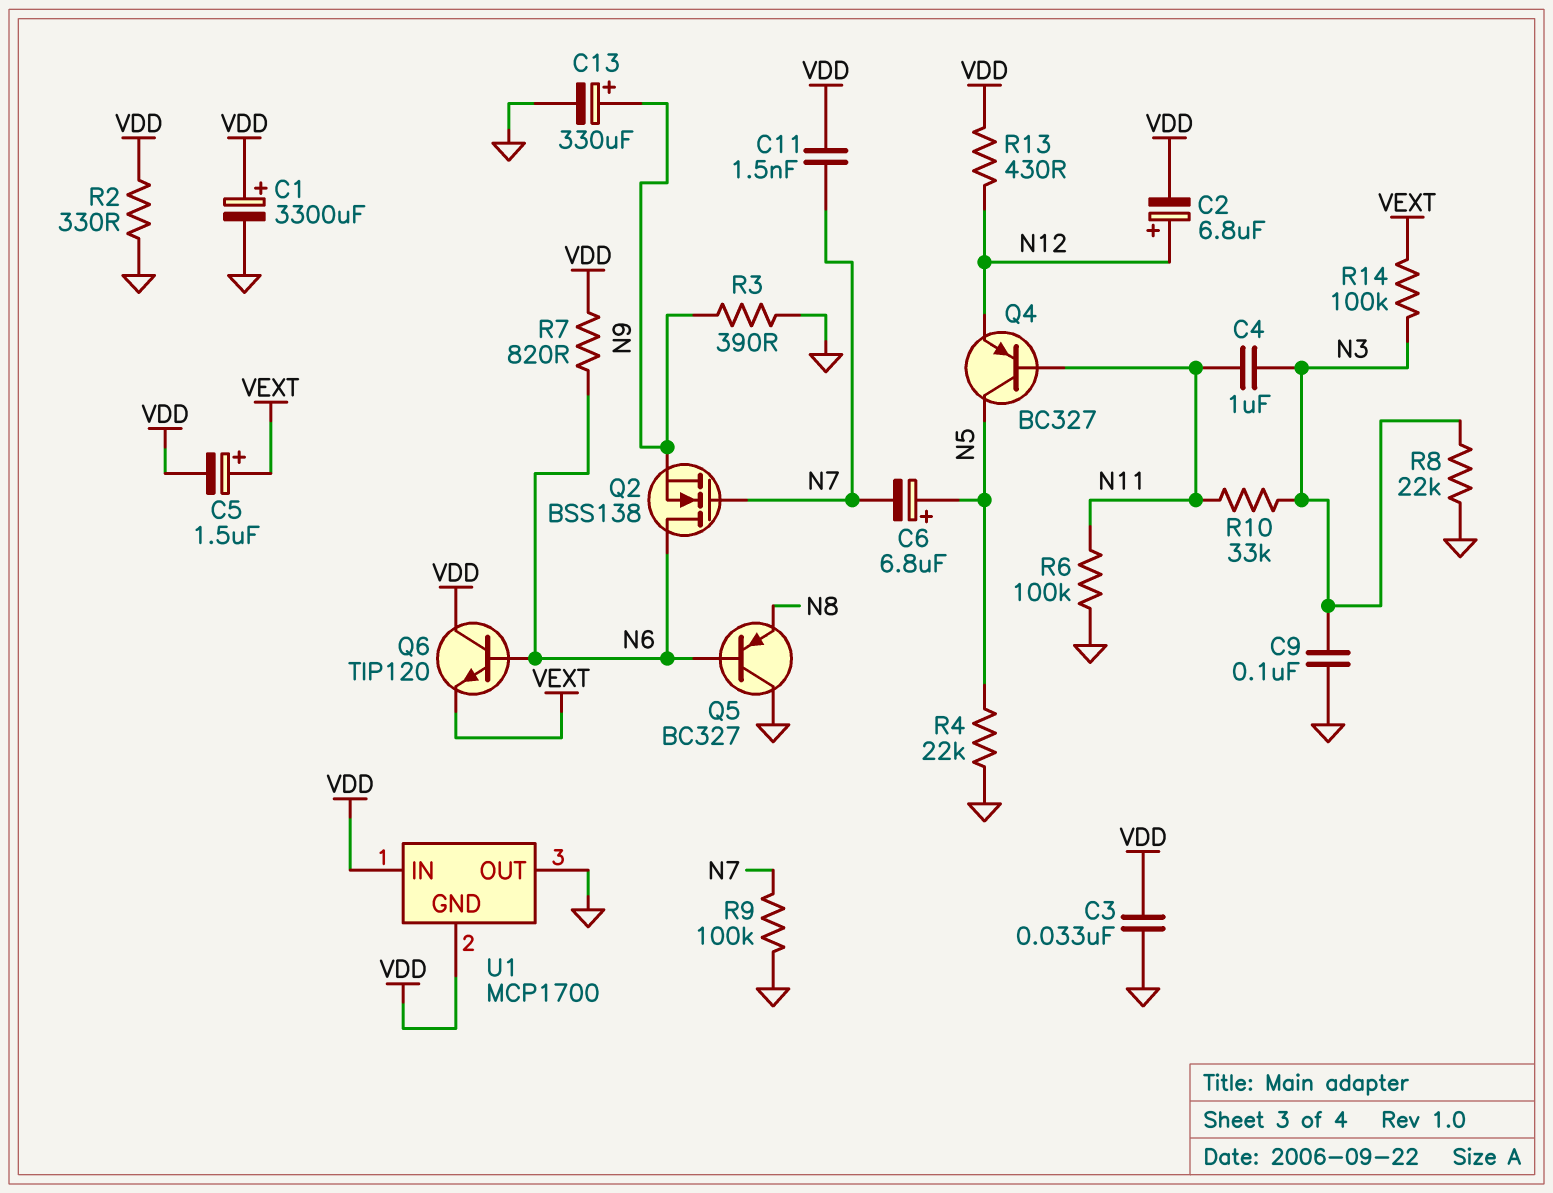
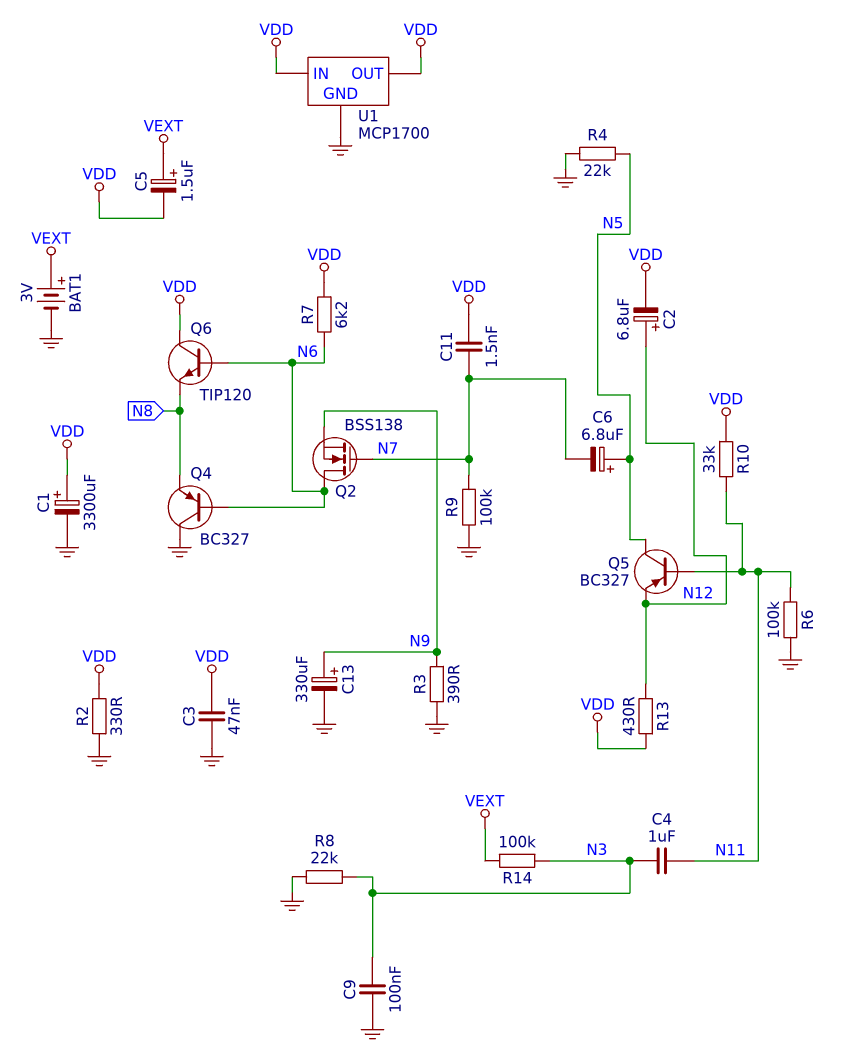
BAT1: none -> 3V (plus VEXT, minus GND)
C3: 33nF (GND, VDD) -> 47nF (GND, VDD)
Q4: PNP BC327 (B N11, C N5, E N12) -> PNP BC327 (B N6, C GND, E N8)
Q5: PNP BC327 (B N6, C GND, E N8) -> PNP BC327 (B N11, C N5, E N12)
Q6: NPN TIP120 (B N6, C VDD, E VEXT) -> NPN TIP120 (B N6, C VDD, E N8)
R7: 820 (N6, VDD) -> 6.2k (N6, VDD)
R10: 33k (N3, N11) -> 33k (N11, VDD)
U1 pin GND: VDD -> GND
U1 pin OUT: GND -> VDD

